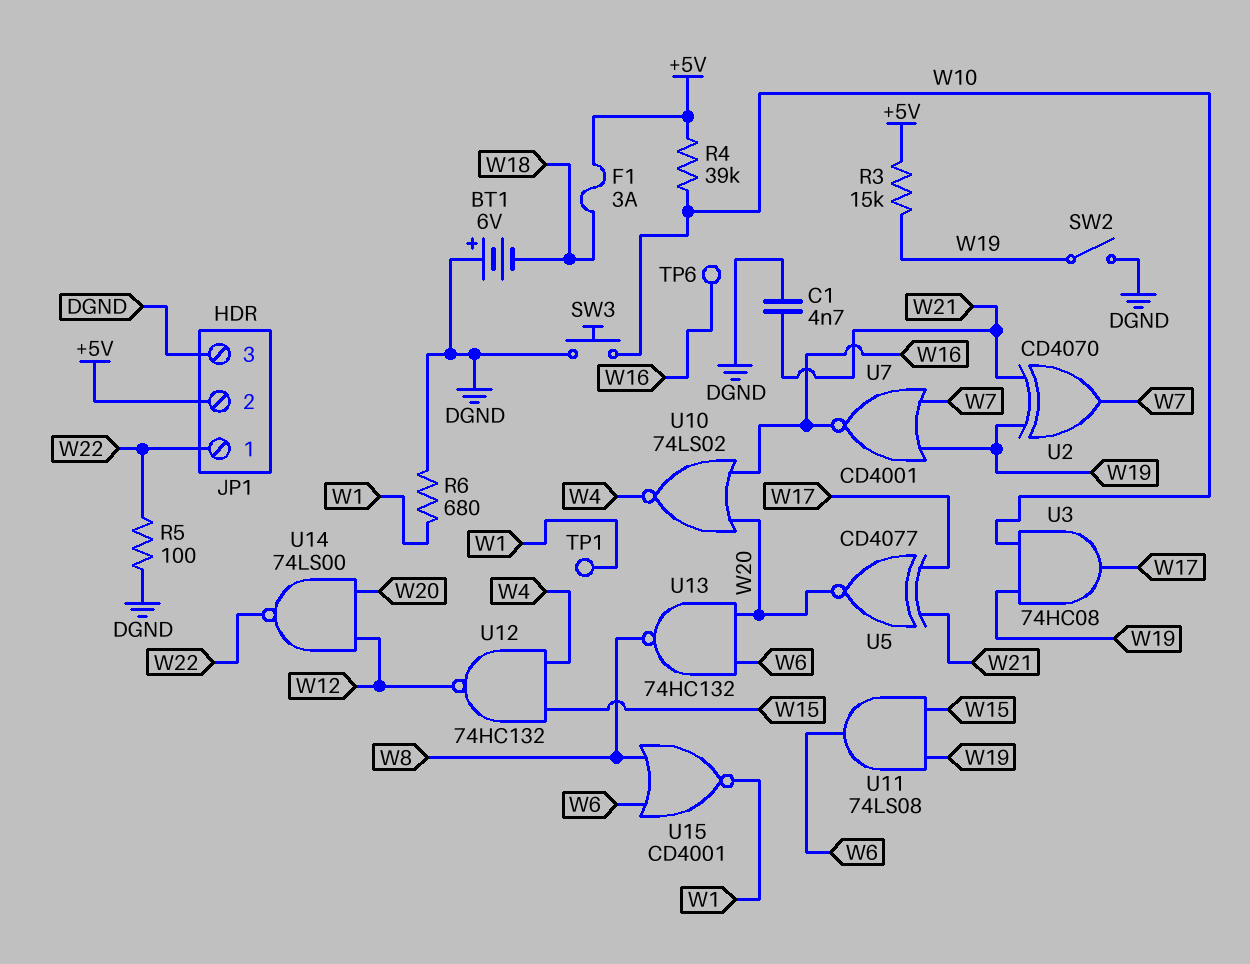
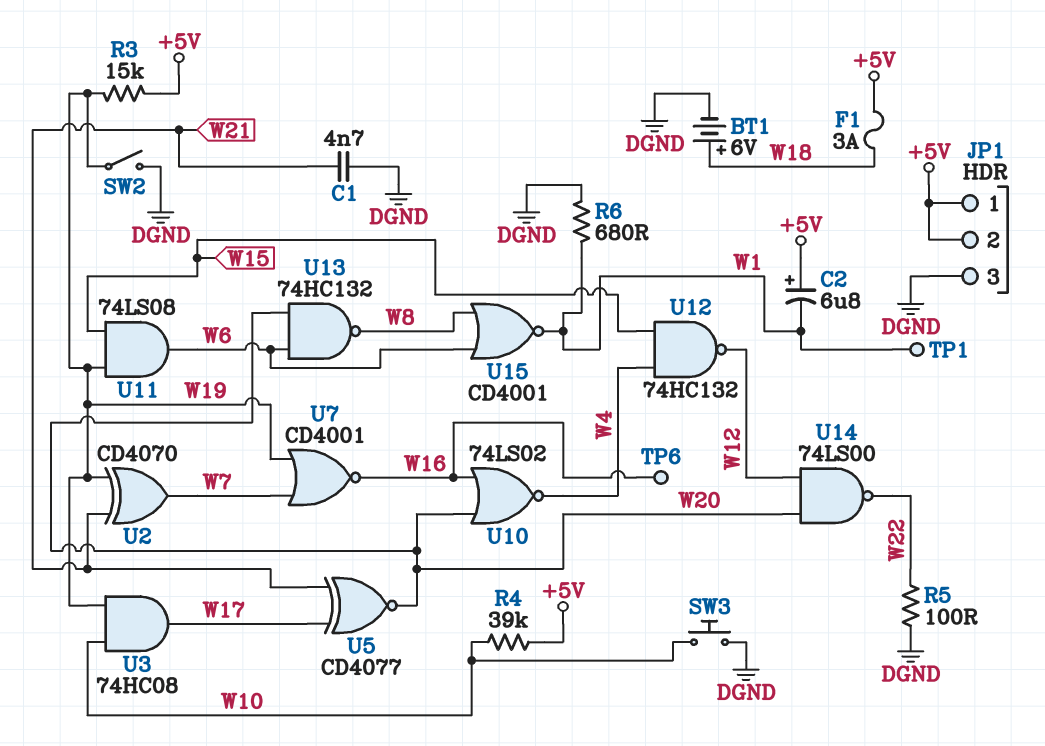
BT1: 6V (plus DGND, minus W18) -> 6V (plus W18, minus DGND)
C2: none -> 6.8uF (plus +5V, minus W1)
JP1 pin 1: W22 -> +5V

